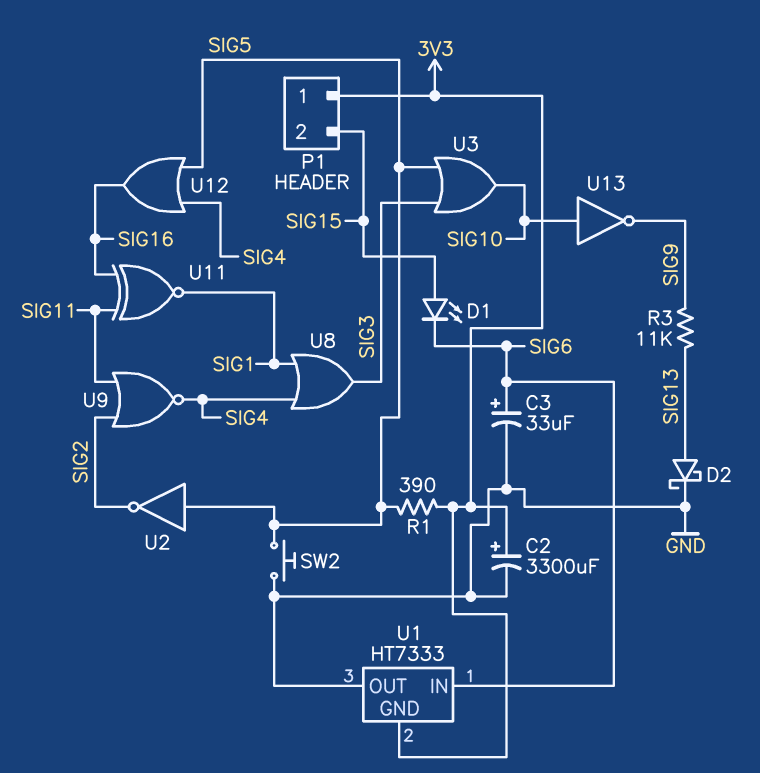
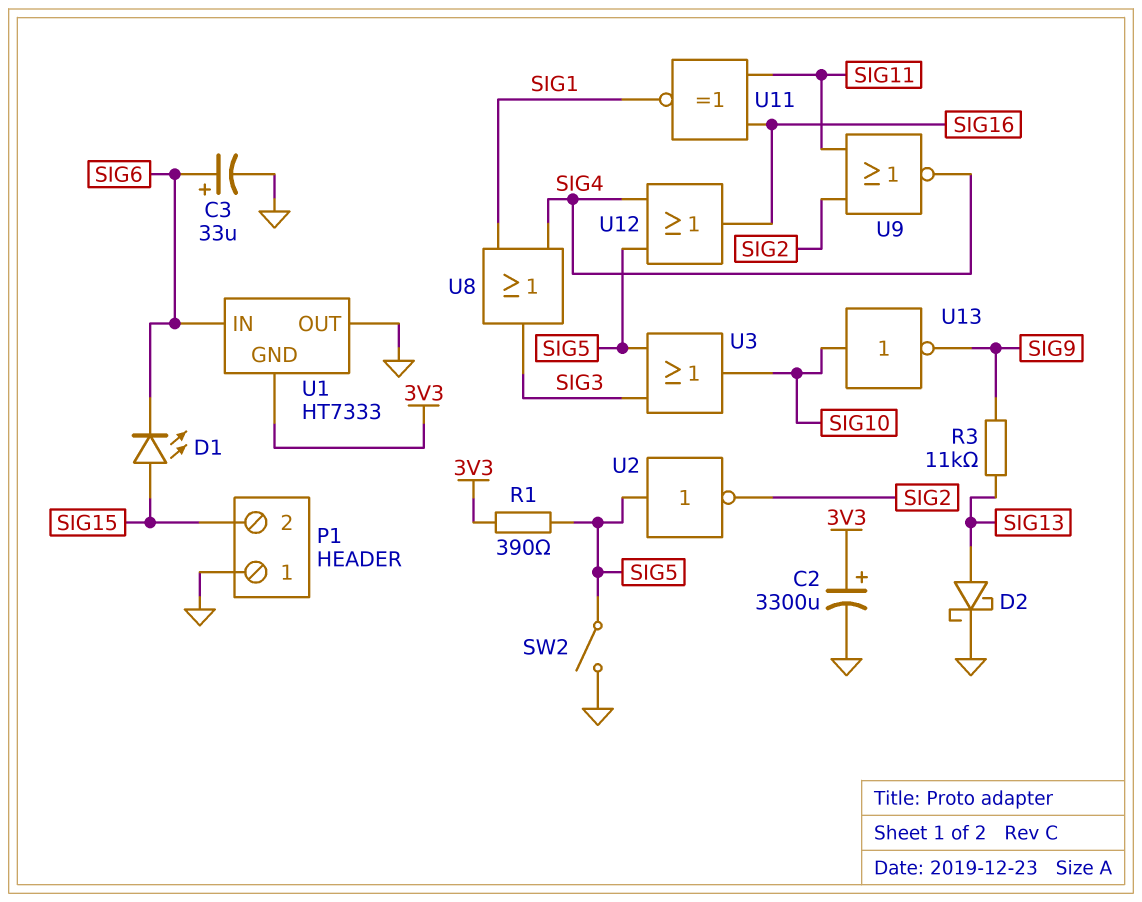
P1 pin 1: 3V3 -> GND
SW2: button (GND, SIG5) -> switch (GND, SIG5)

